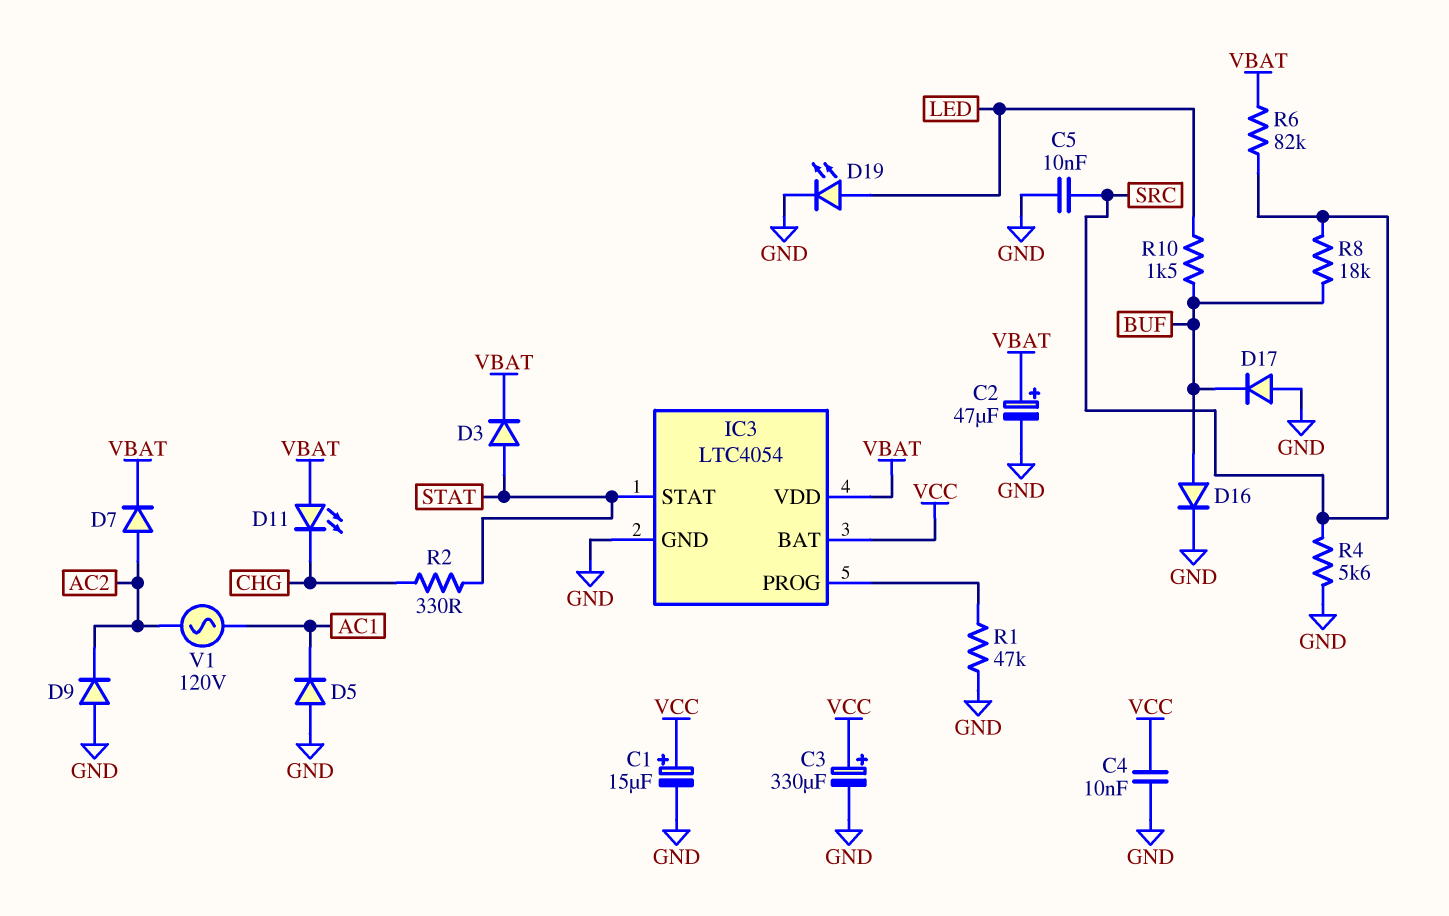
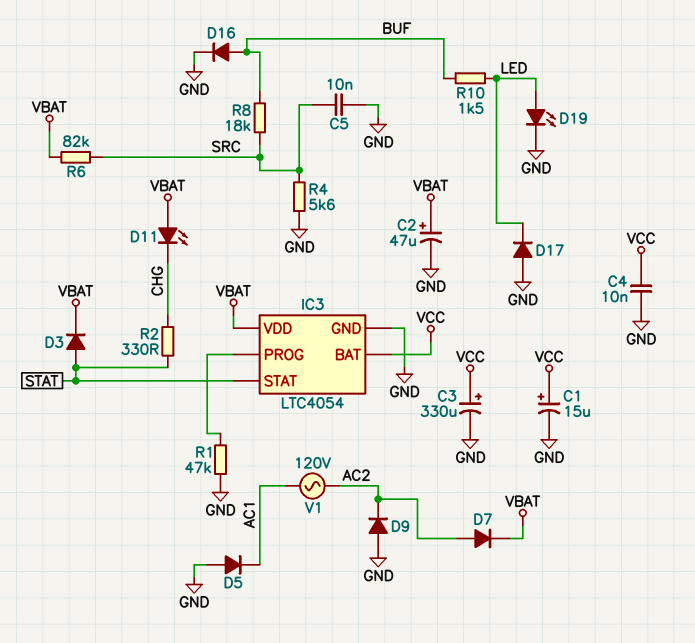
D17: diode (A GND, K BUF) -> diode (A GND, K LED)

